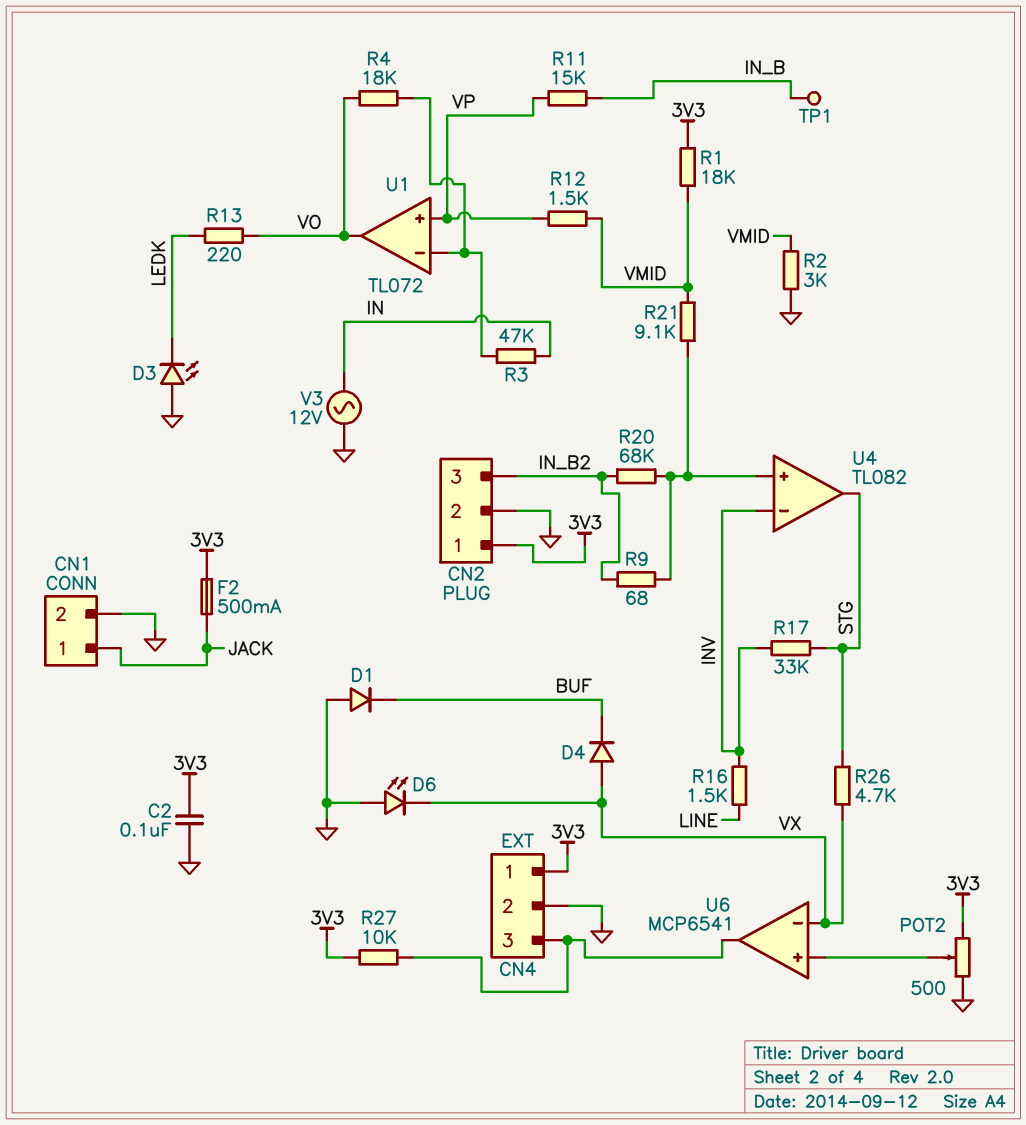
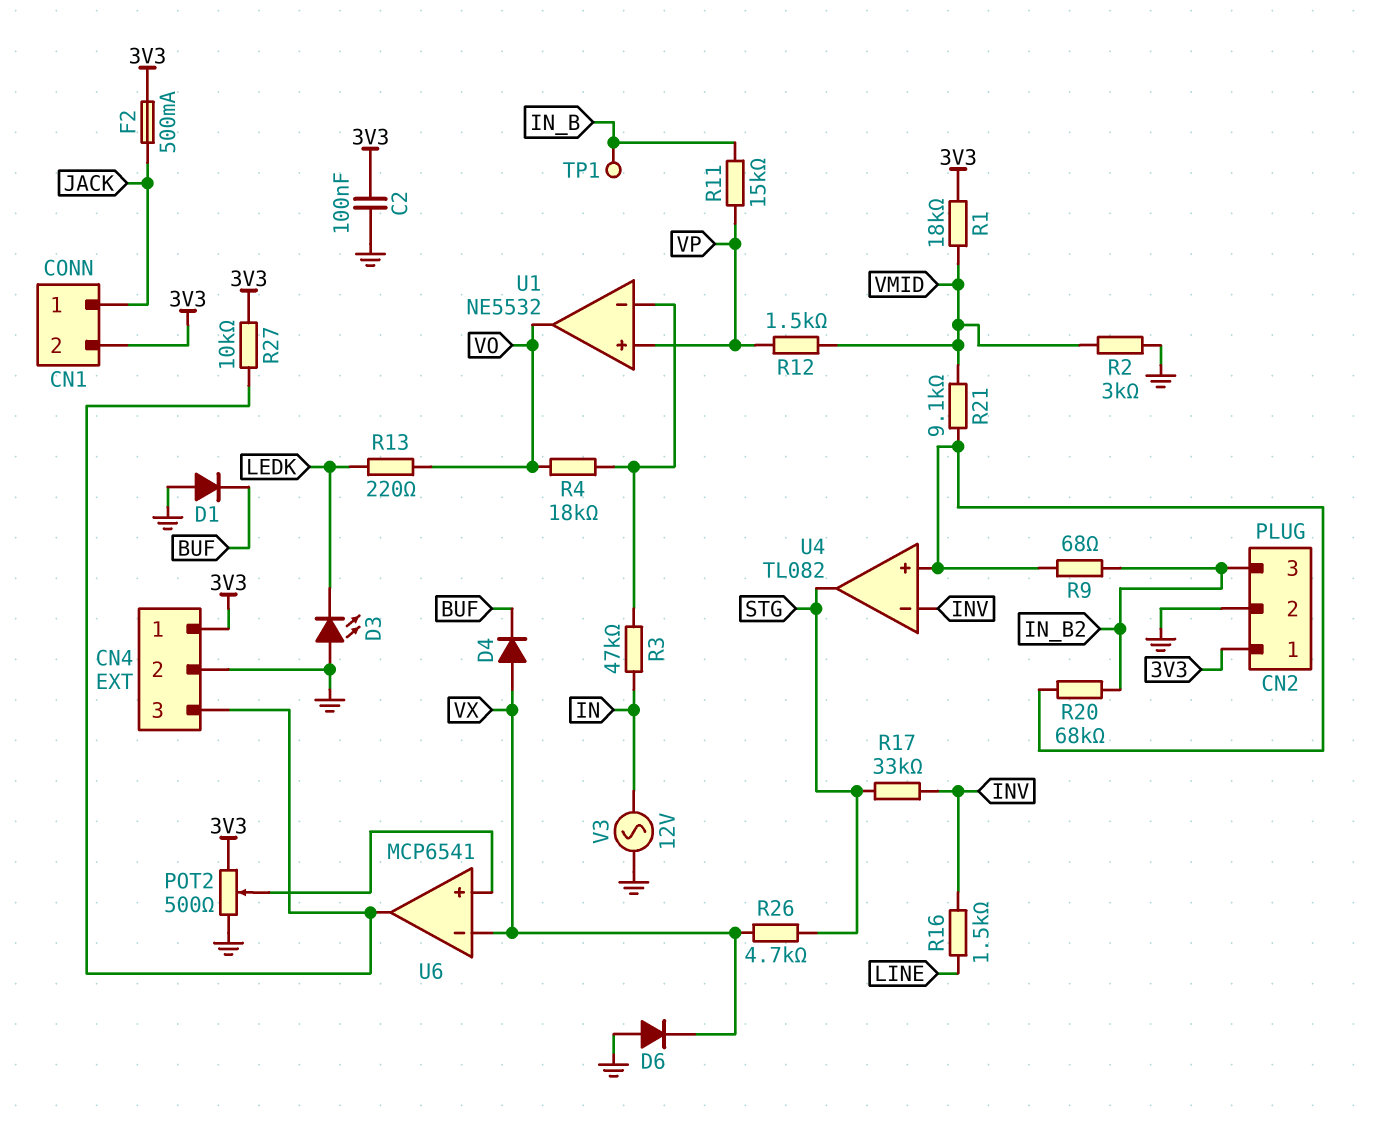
CN1 pin 2: GND -> 3V3
D6: LED (A GND, K VX) -> diode (A GND, K VX)
U1: TL072 -> NE5532

